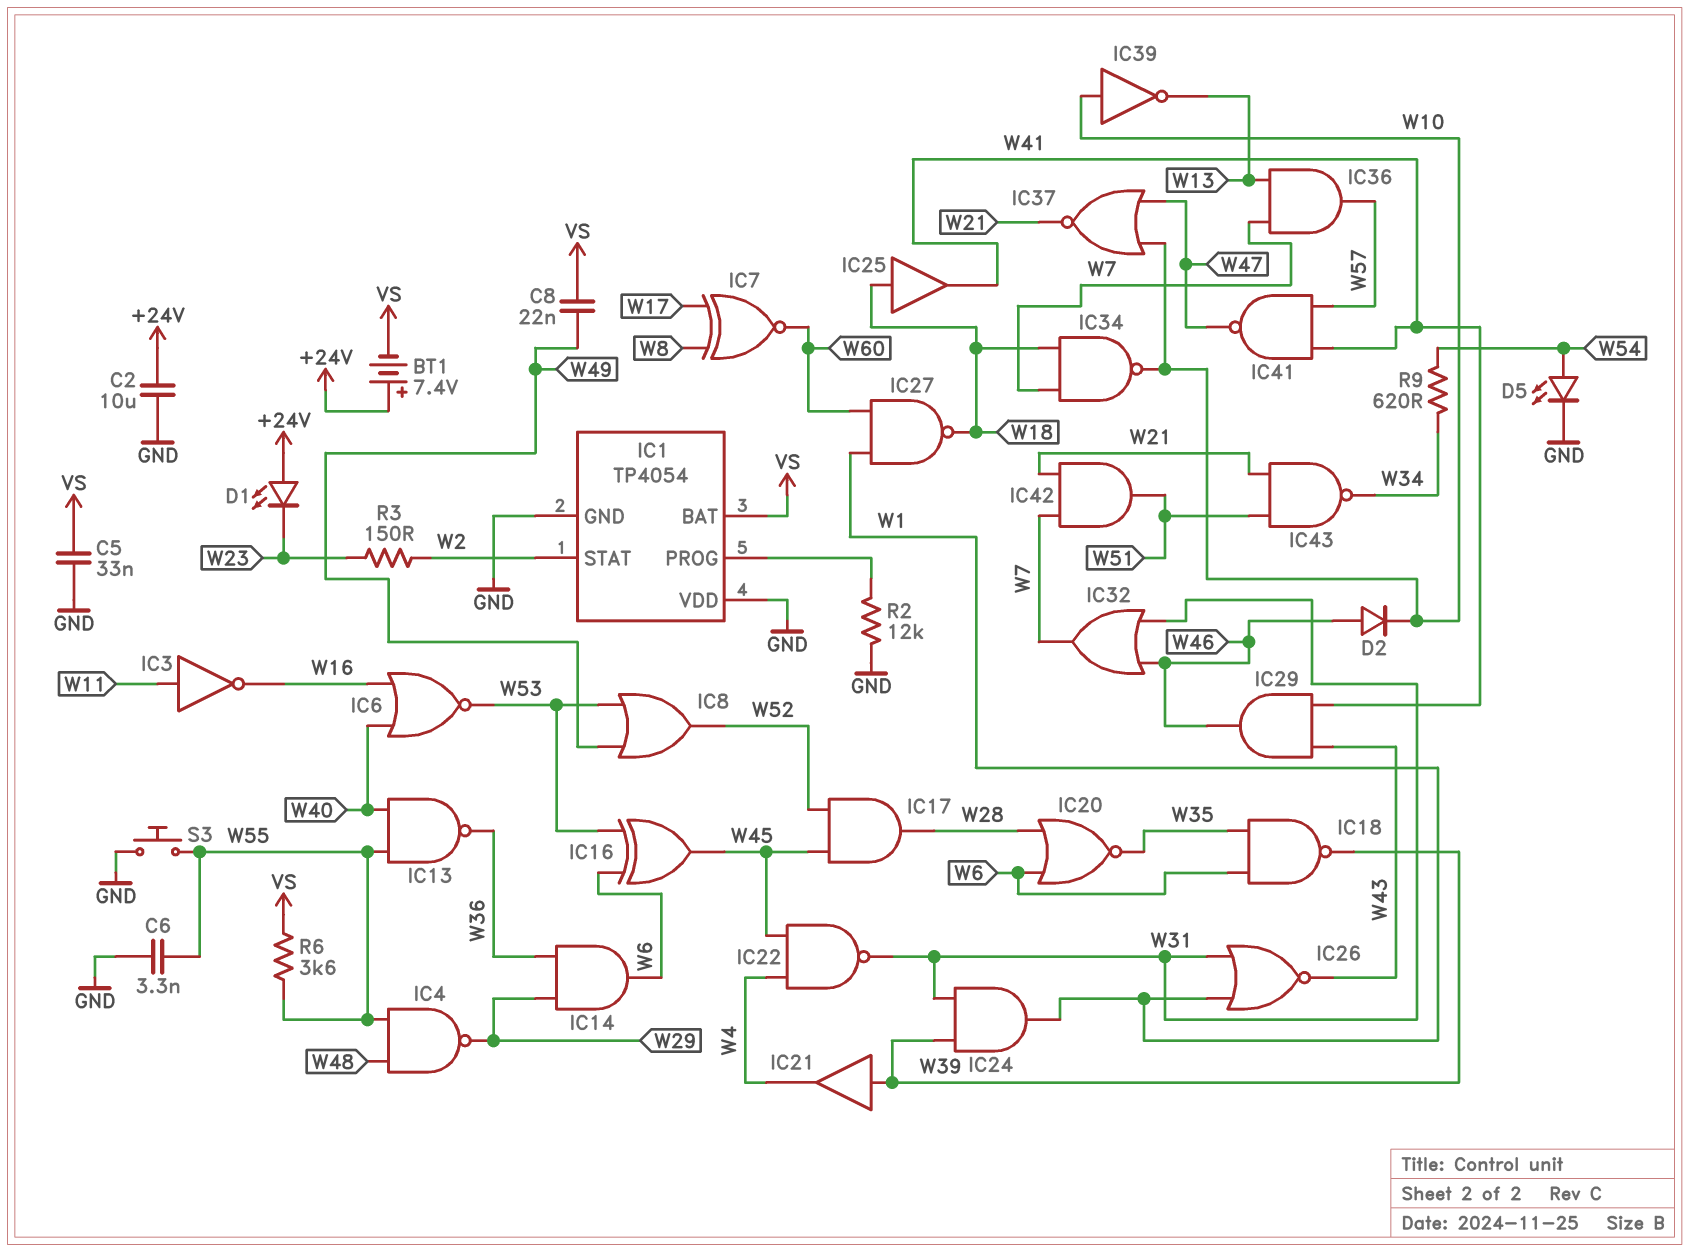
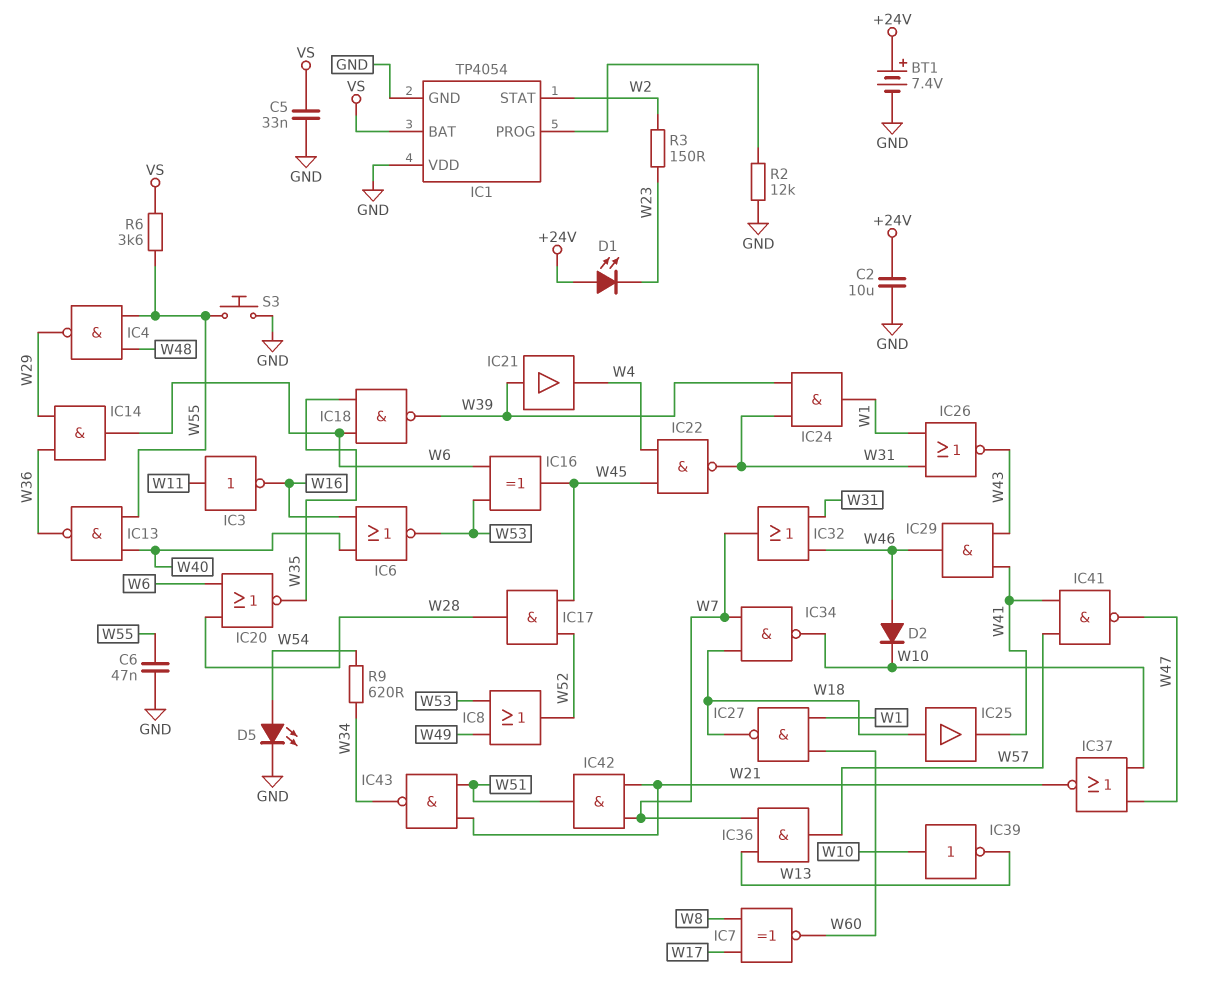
BT1: 7.4V (plus +24V, minus VS) -> 7.4V (plus +24V, minus GND)
C6: 3.3nF (GND, W55) -> 47nF (GND, W55)
C8: 22nF (VS, W49) -> none

